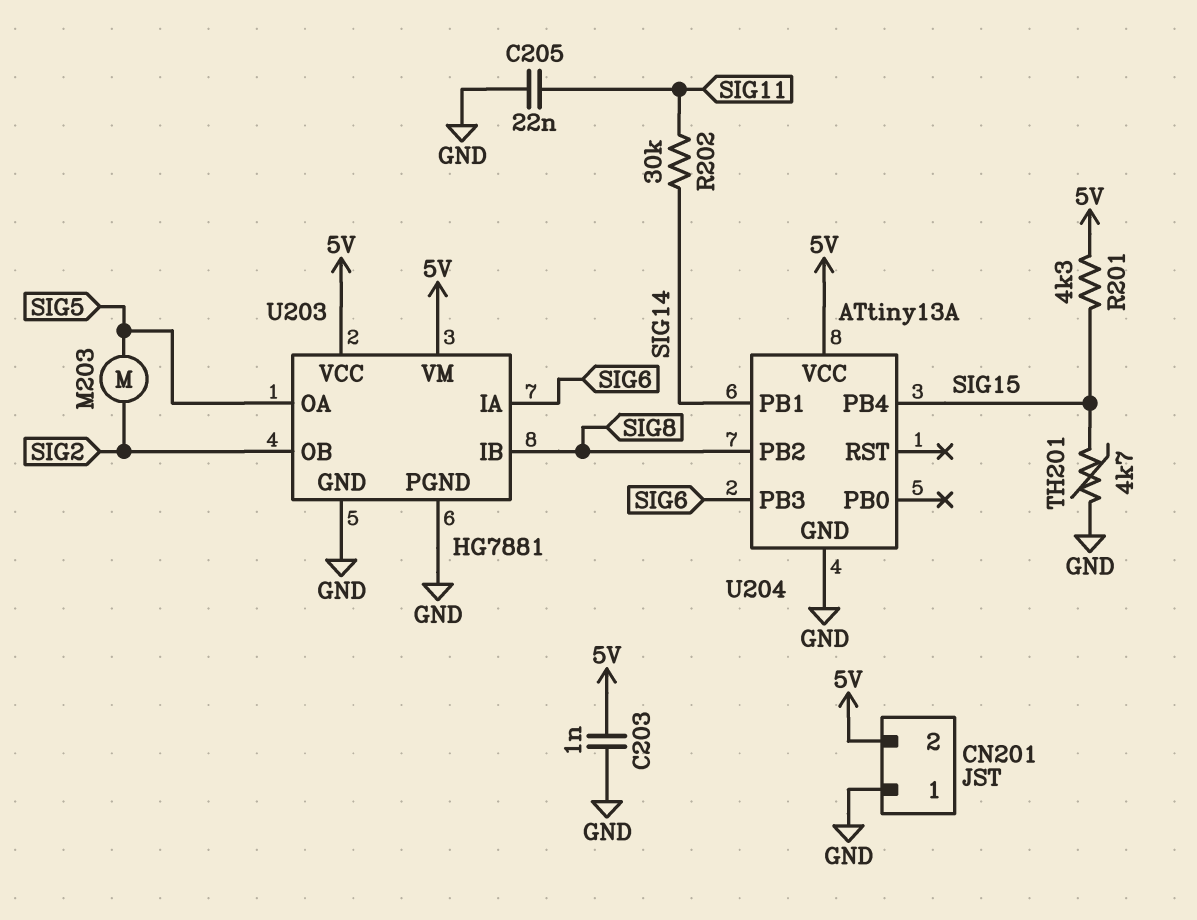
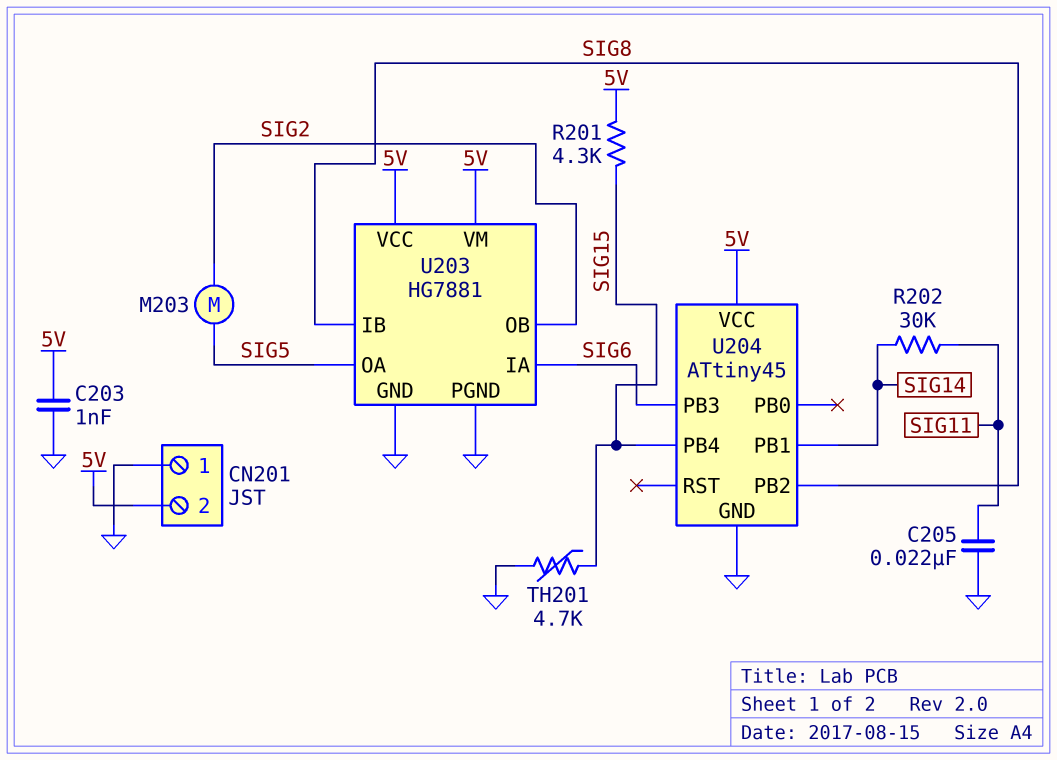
U204: ATtiny13A -> ATtiny45

